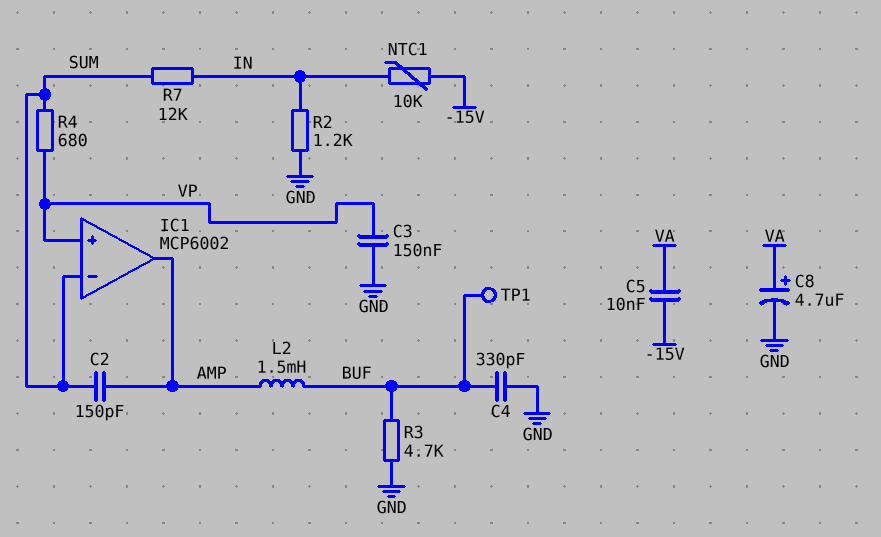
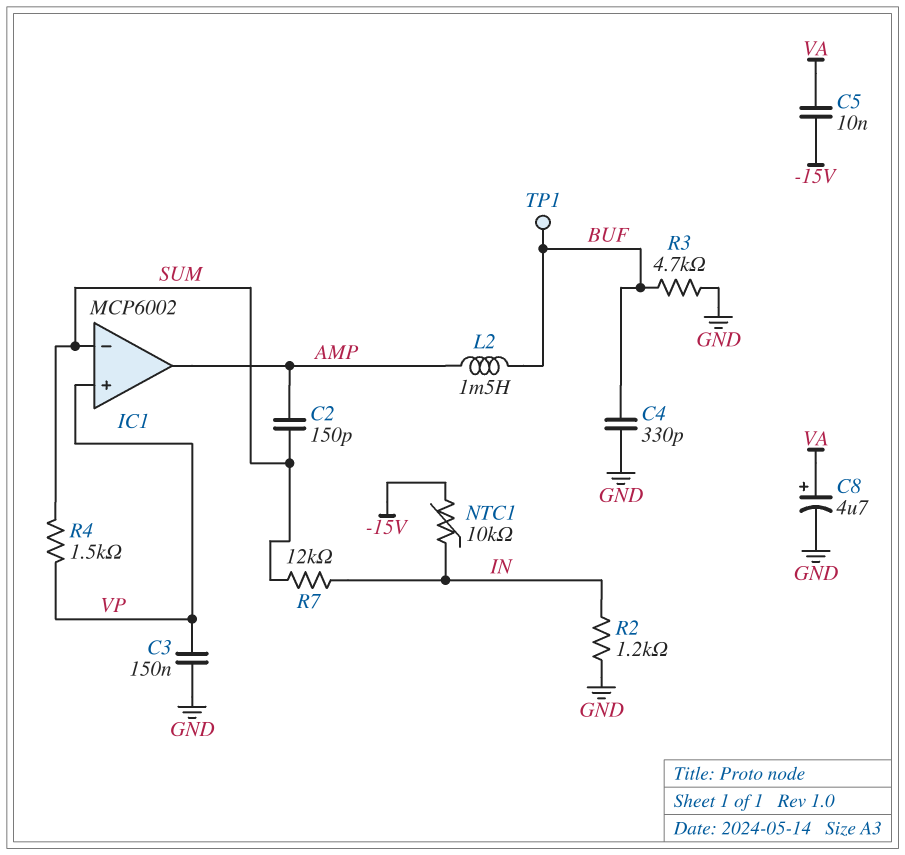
R4: 680 (SUM, VP) -> 1.5k (SUM, VP)

